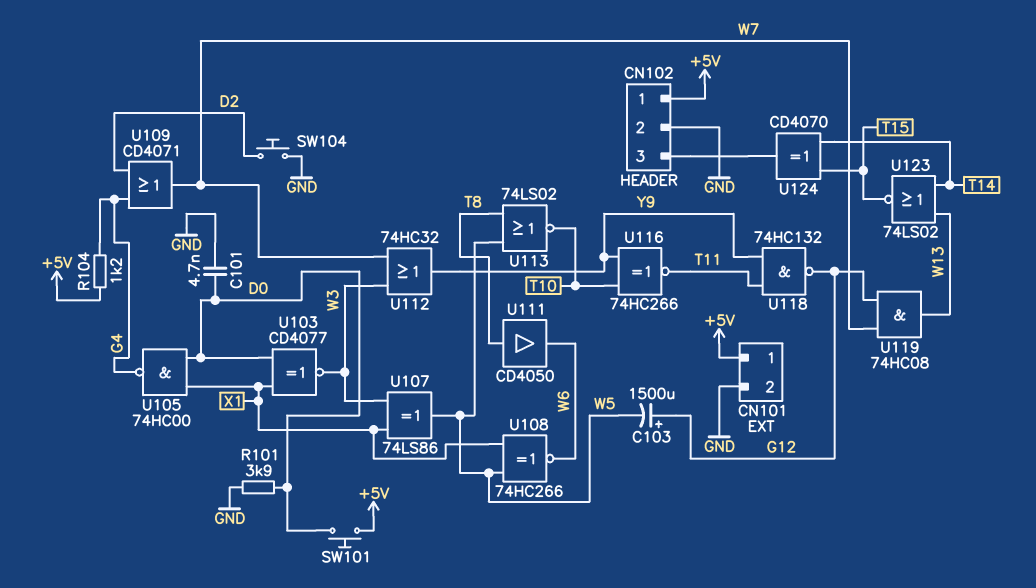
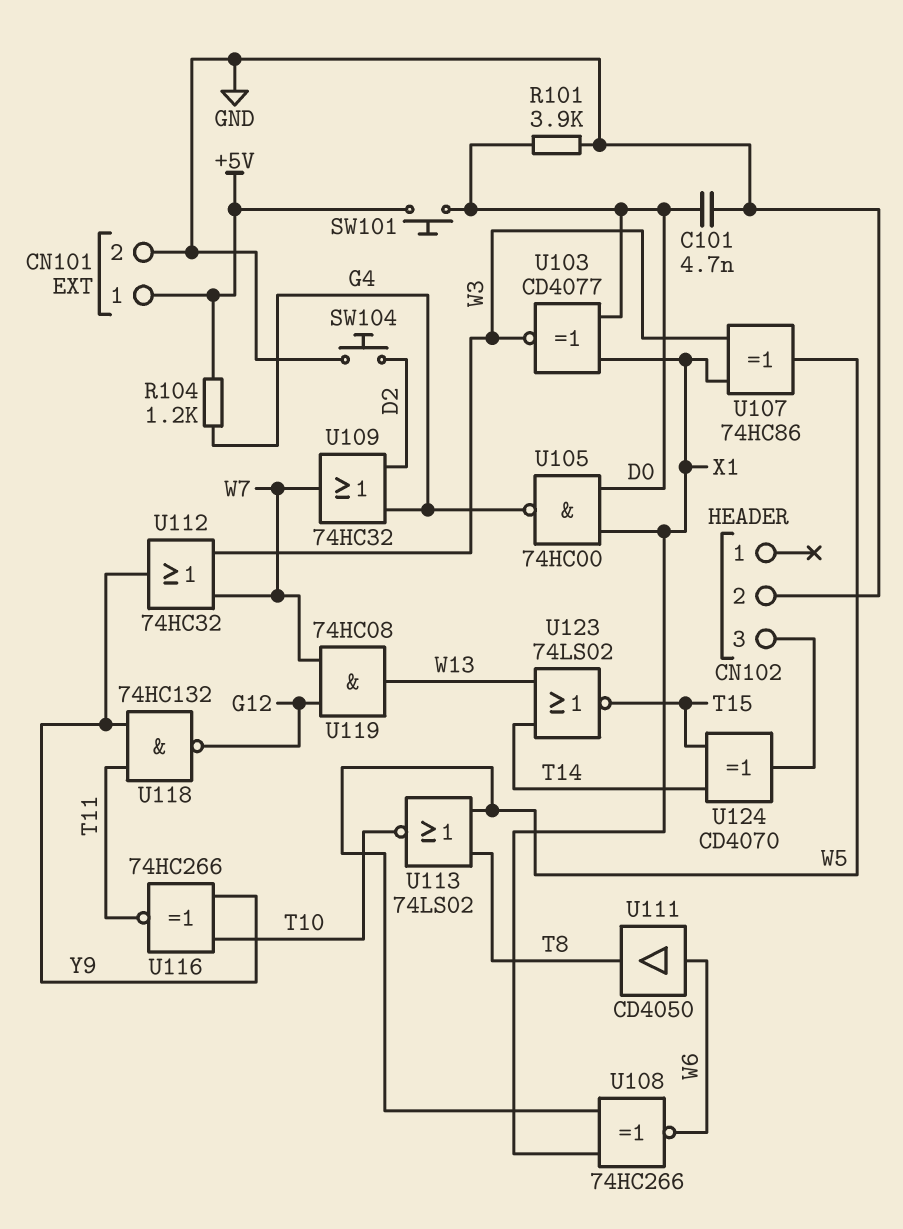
C103: 1500uF (plus G12, minus W5) -> none
CN102 pin 1: +5V -> none
U107: XOR 74LS86 (in W3, in X1, out W5) -> XOR 74HC86 (in W3, in X1, out W5)
U109: OR CD4071 (in D2, in G4, out W7) -> OR 74HC32 (in D2, in G4, out W7)
U111: buffer CD4050 (in T8, out W6) -> buffer CD4050 (in W6, out T8)

